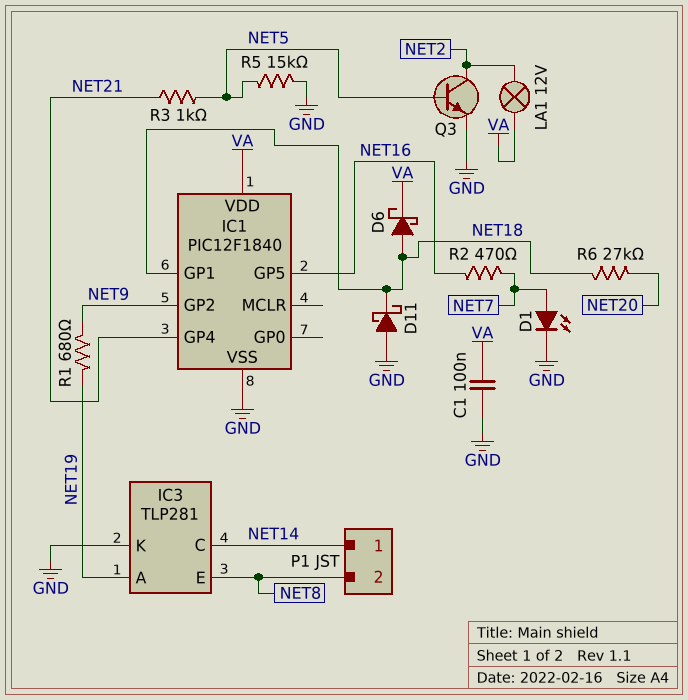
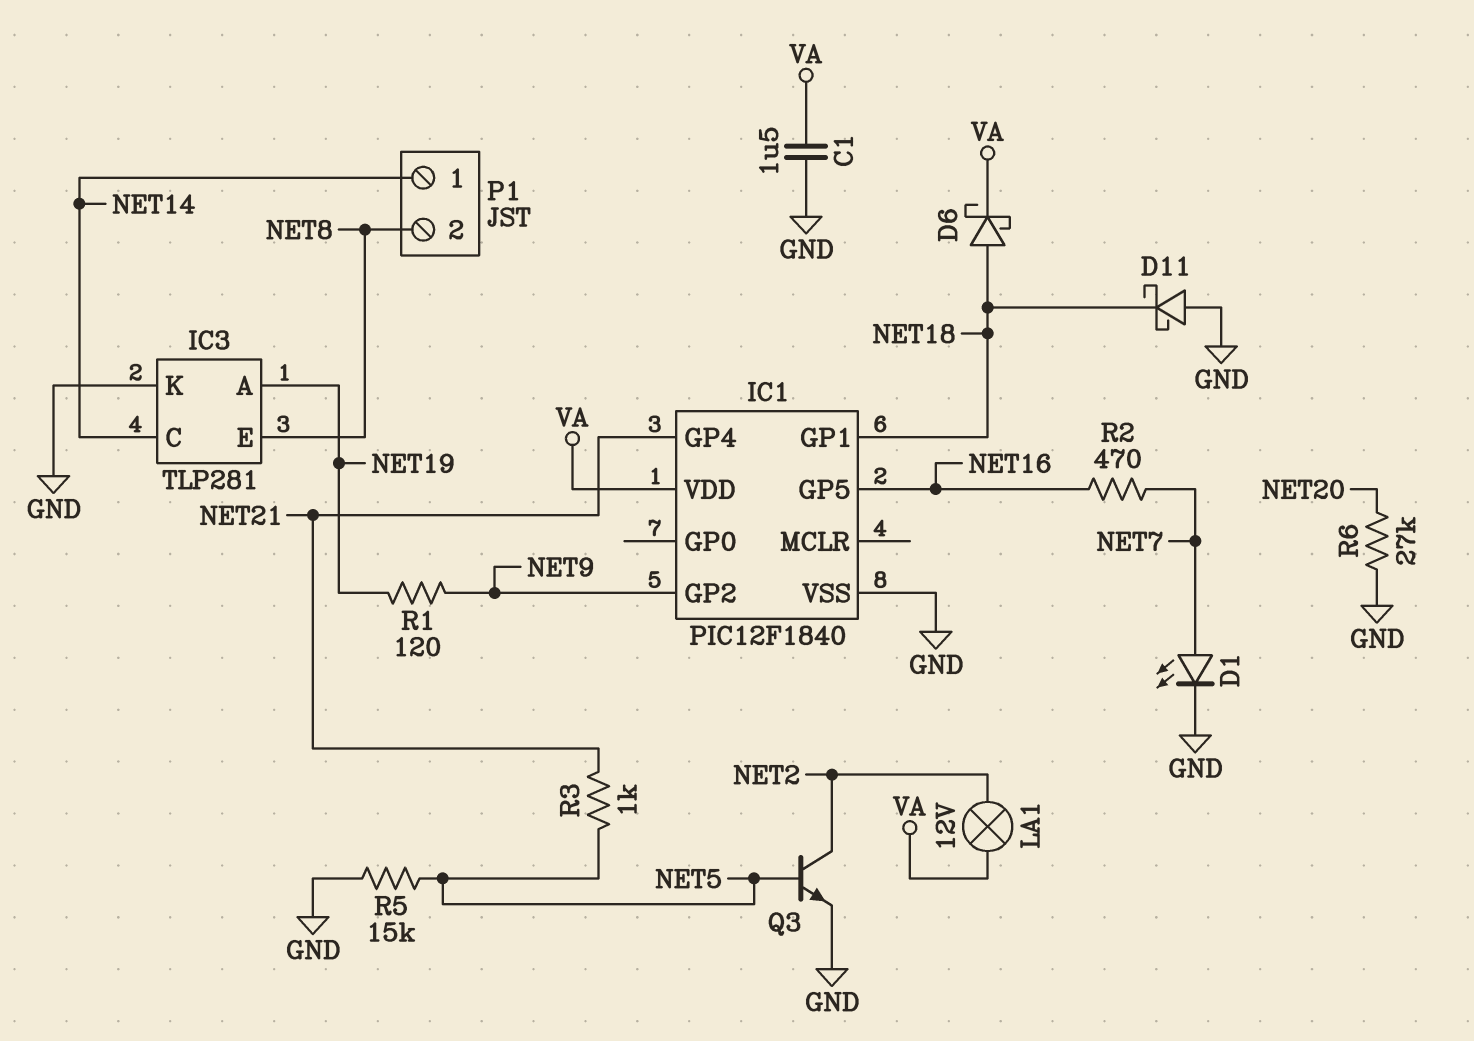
C1: 100nF (GND, VA) -> 1.5uF (GND, VA)
R1: 680 (NET9, NET19) -> 120 (NET9, NET19)
R6: 27k (NET18, NET20) -> 27k (GND, NET20)

